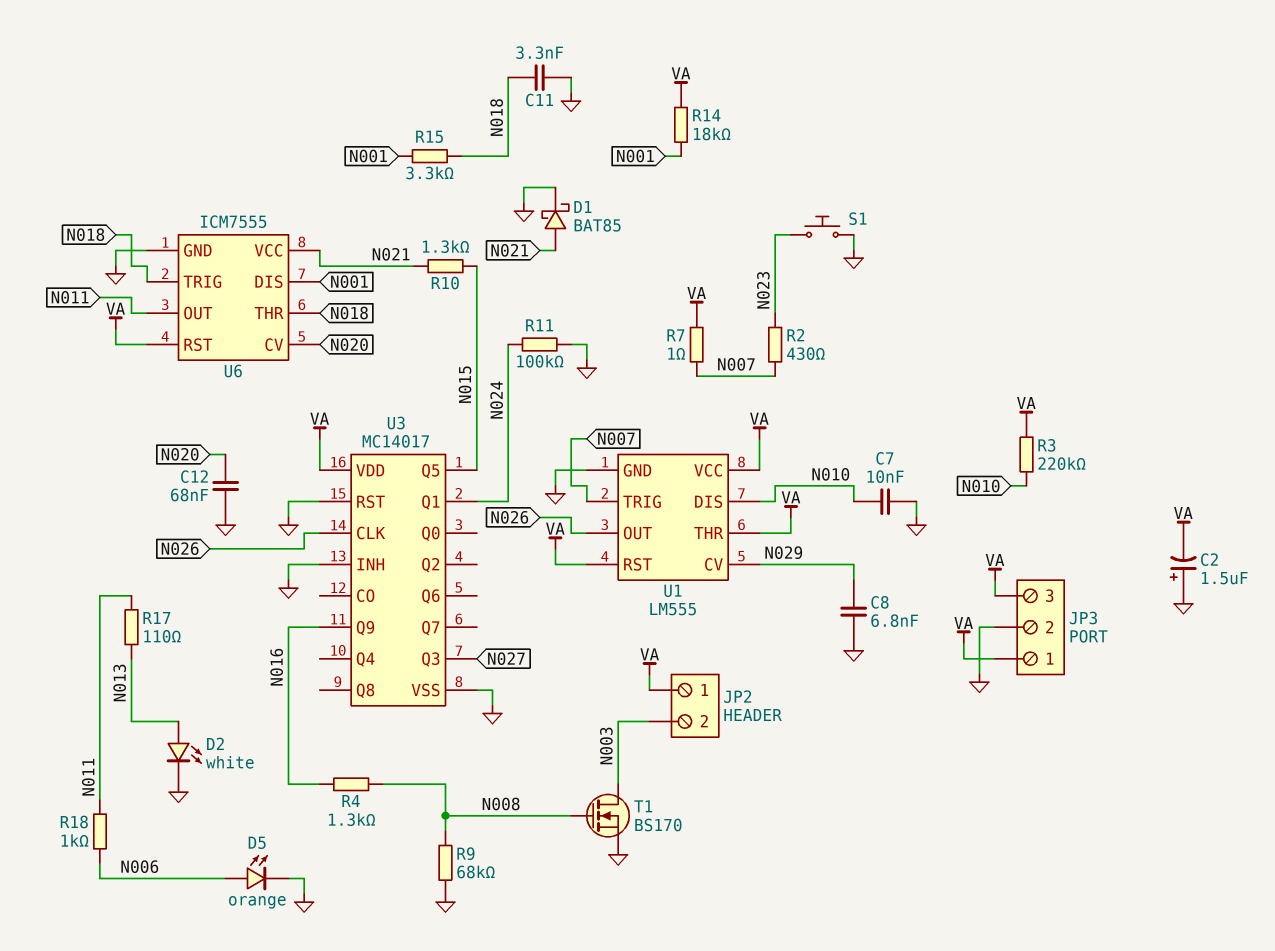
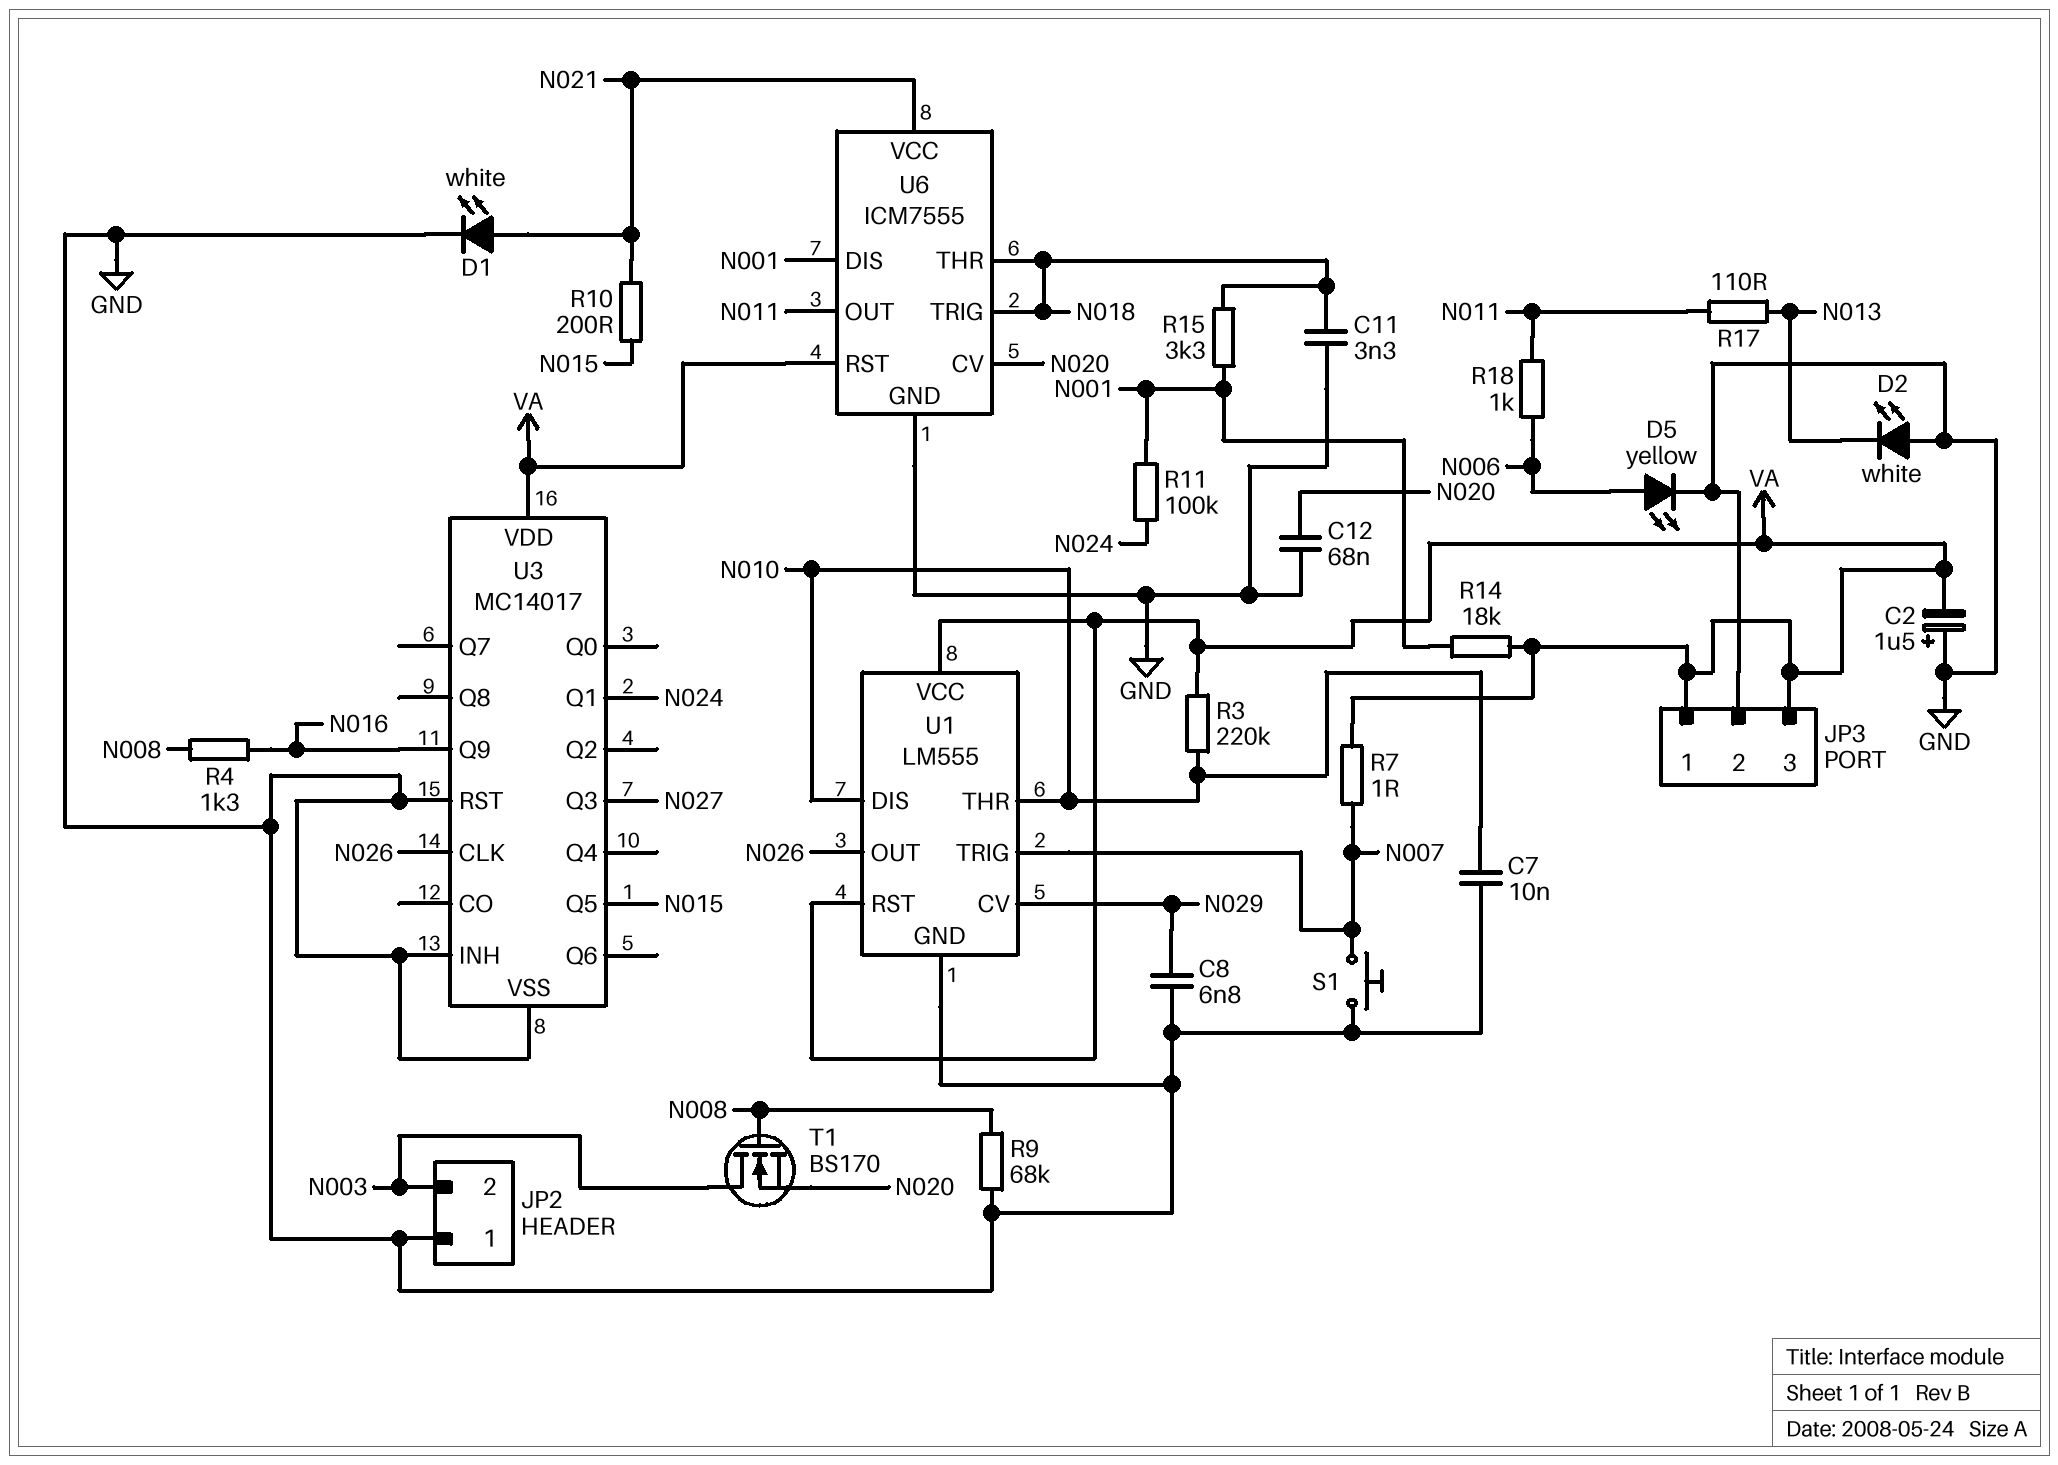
D1: schottky BAT85 (A N021, K GND) -> LED white (A N021, K GND)
D2: LED white (A N013, K GND) -> LED white (A GND, K N013)
D5: LED orange (A N006, K GND) -> LED yellow (A N006, K GND)
JP2 pin 1: VA -> GND
R2: 430 (N007, N023) -> none
R10: 1.3k (N015, N021) -> 200 (N015, N021)
R11: 100k (GND, N024) -> 100k (N001, N024)
S1: button (GND, N023) -> button (GND, N007)
T1: NMOS BS170 (G N008, D N003, S GND) -> NMOS BS170 (G N008, D N003, S N020)
U1 pin THR: VA -> N010

